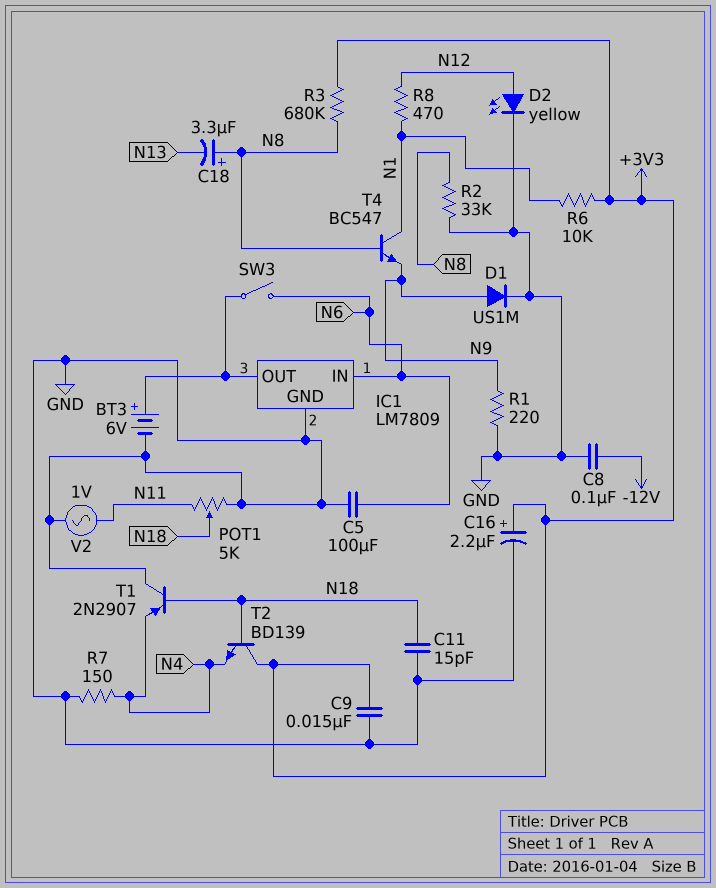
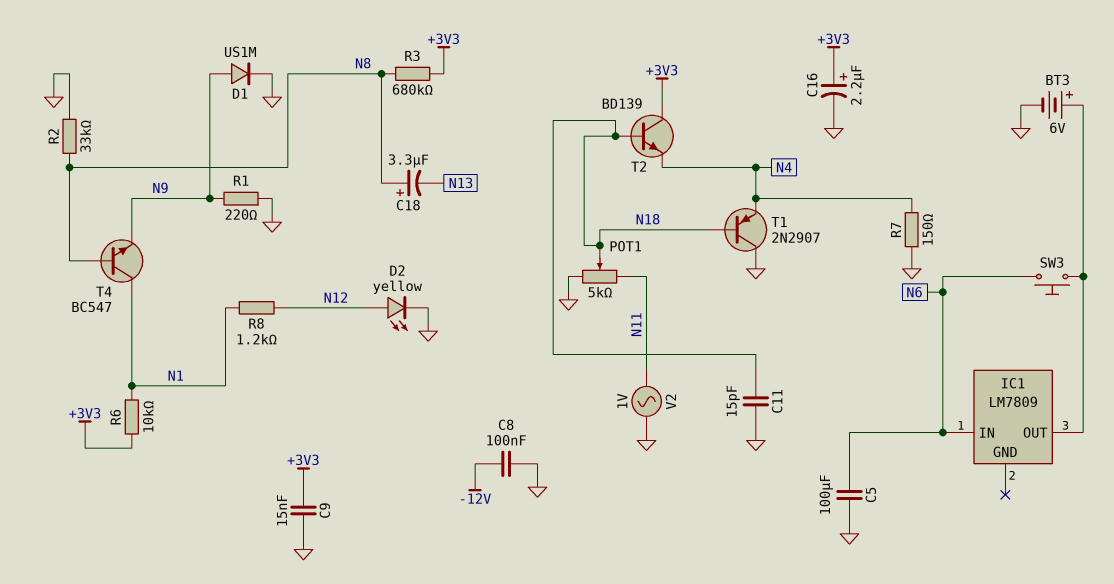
IC1 pin GND: GND -> none
R8: 470 (N1, N12) -> 1.2k (N1, N12)
SW3: switch (IC1/OUT, N6) -> button (IC1/OUT, N6)

